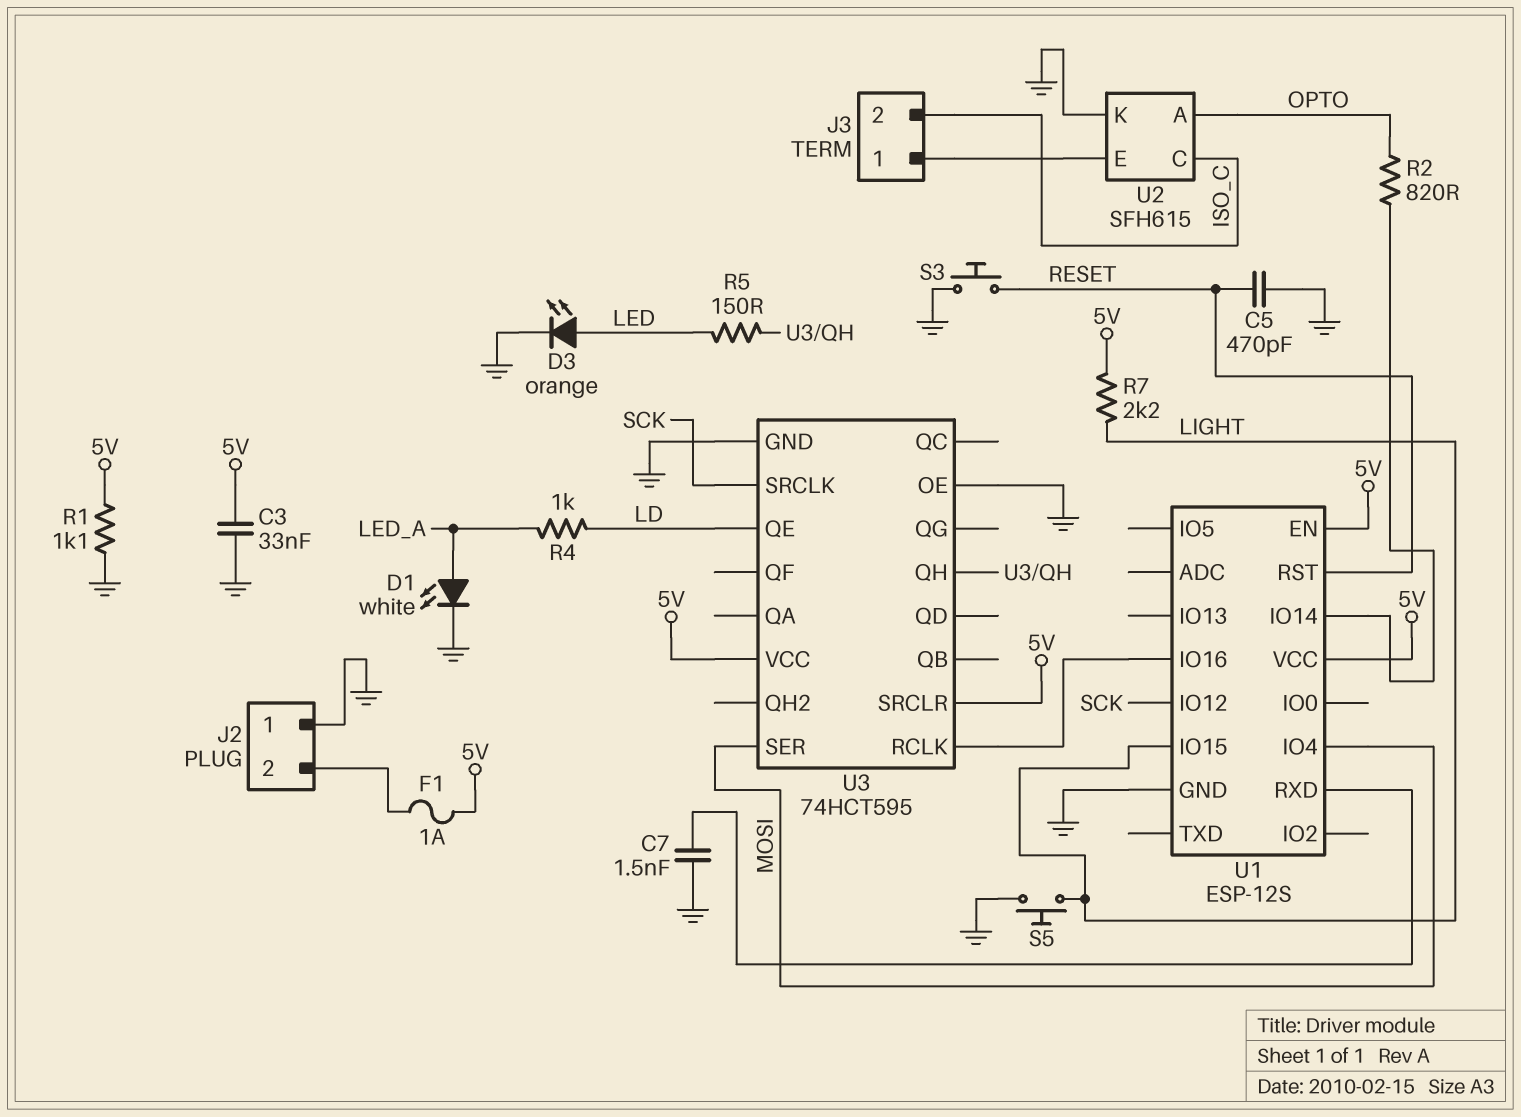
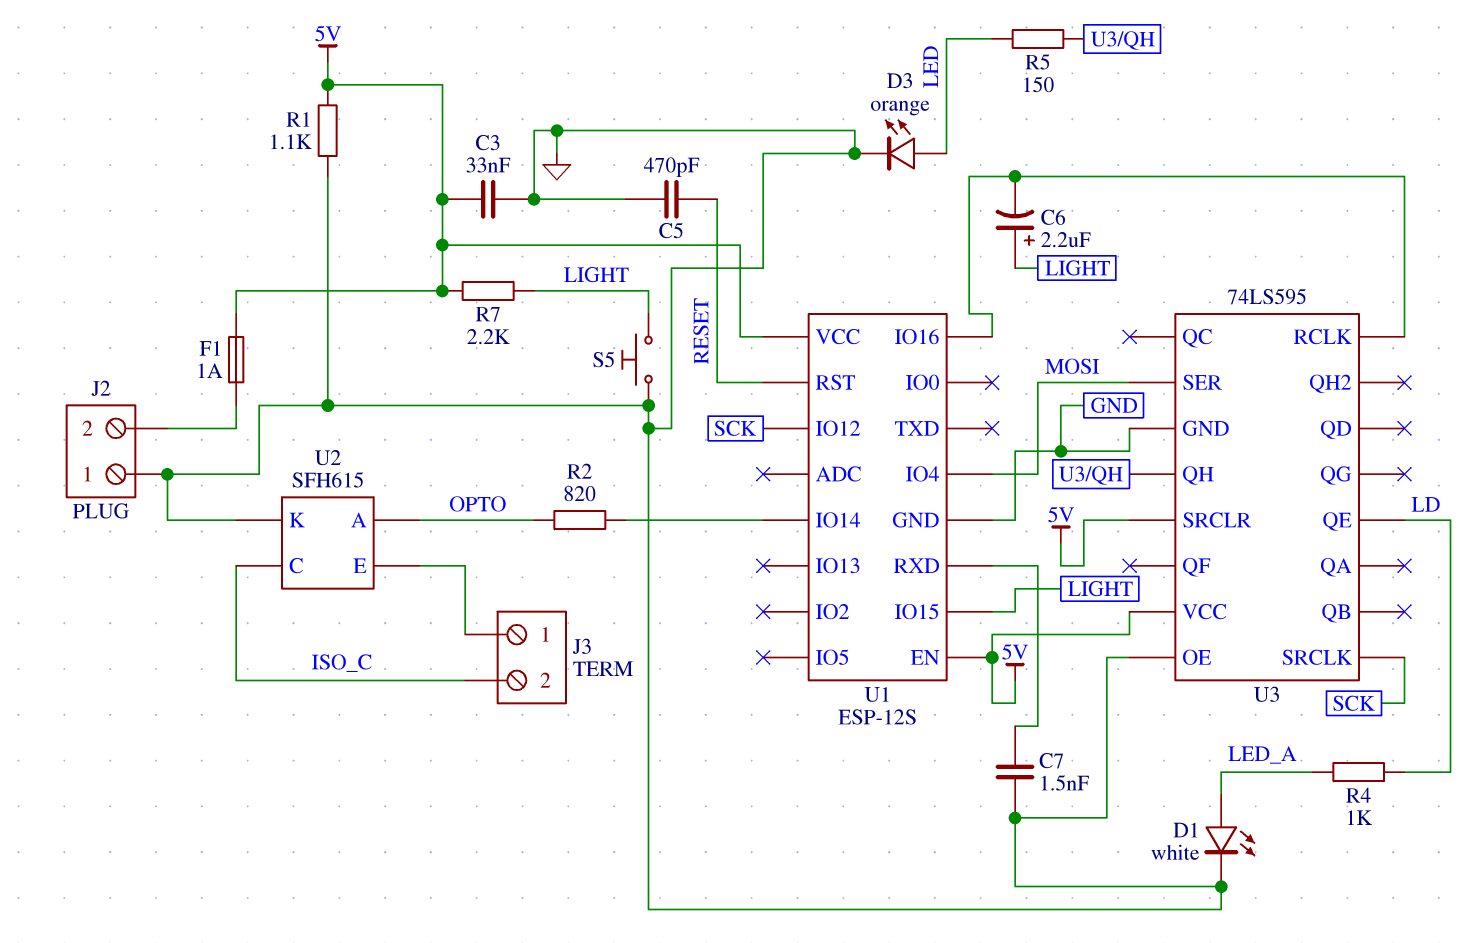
C6: none -> 2.2uF (plus LIGHT, minus U1/IO16)
S3: button (GND, RESET) -> none
U3: 74HCT595 -> 74LS595

